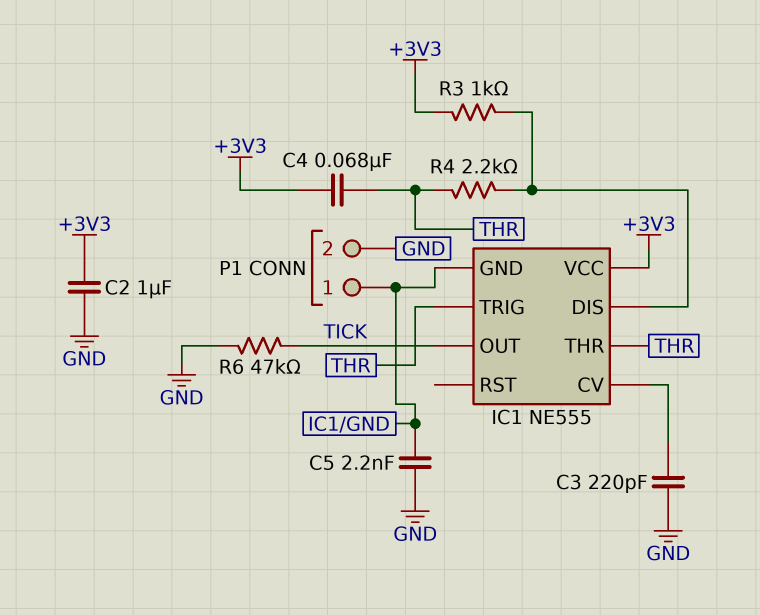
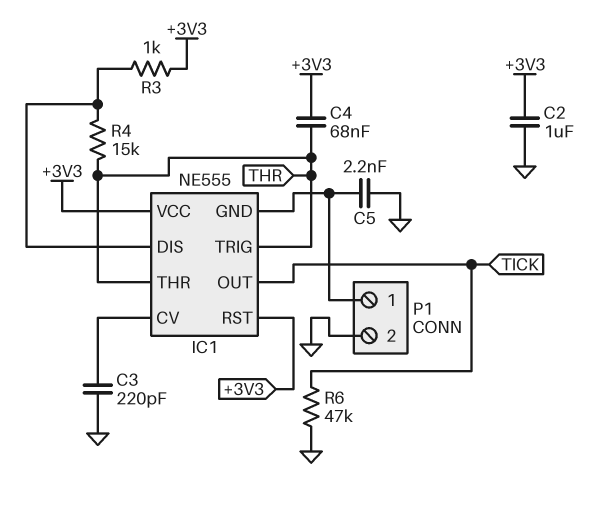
IC1 pin RST: none -> +3V3
R4: 2.2k (IC1/DIS, THR) -> 15k (IC1/DIS, THR)

